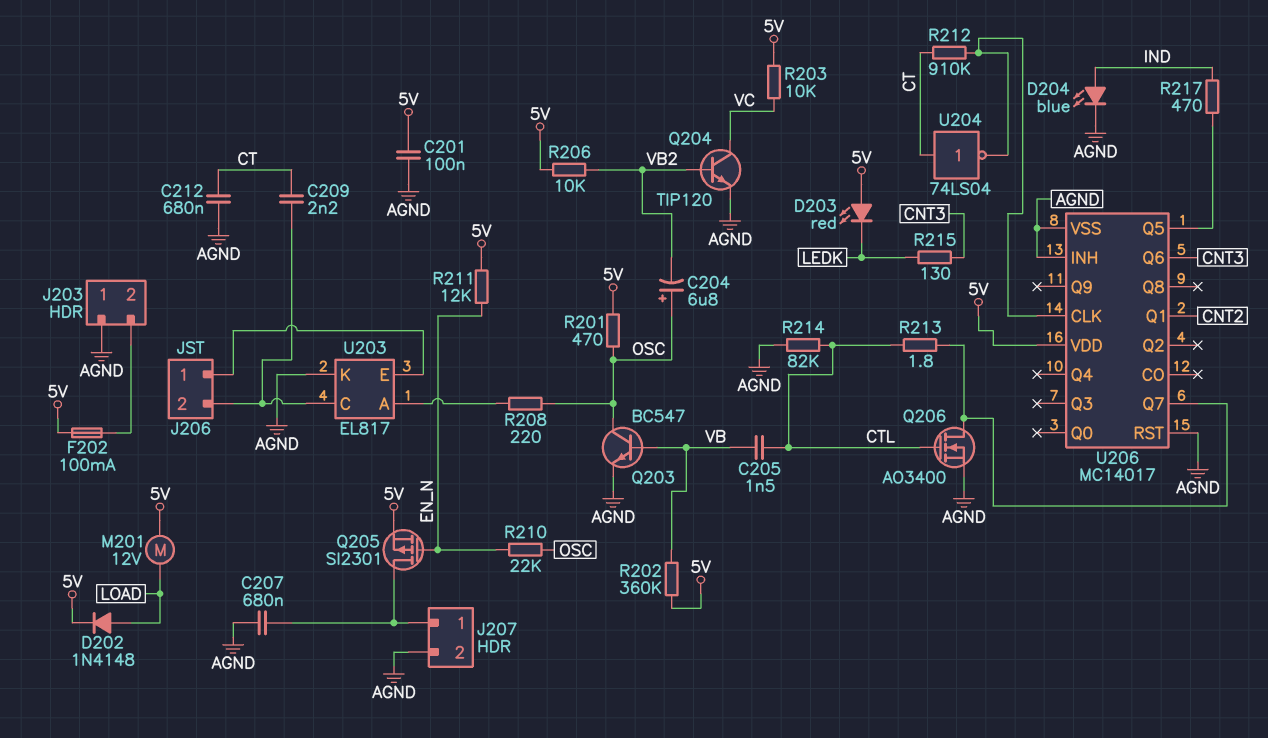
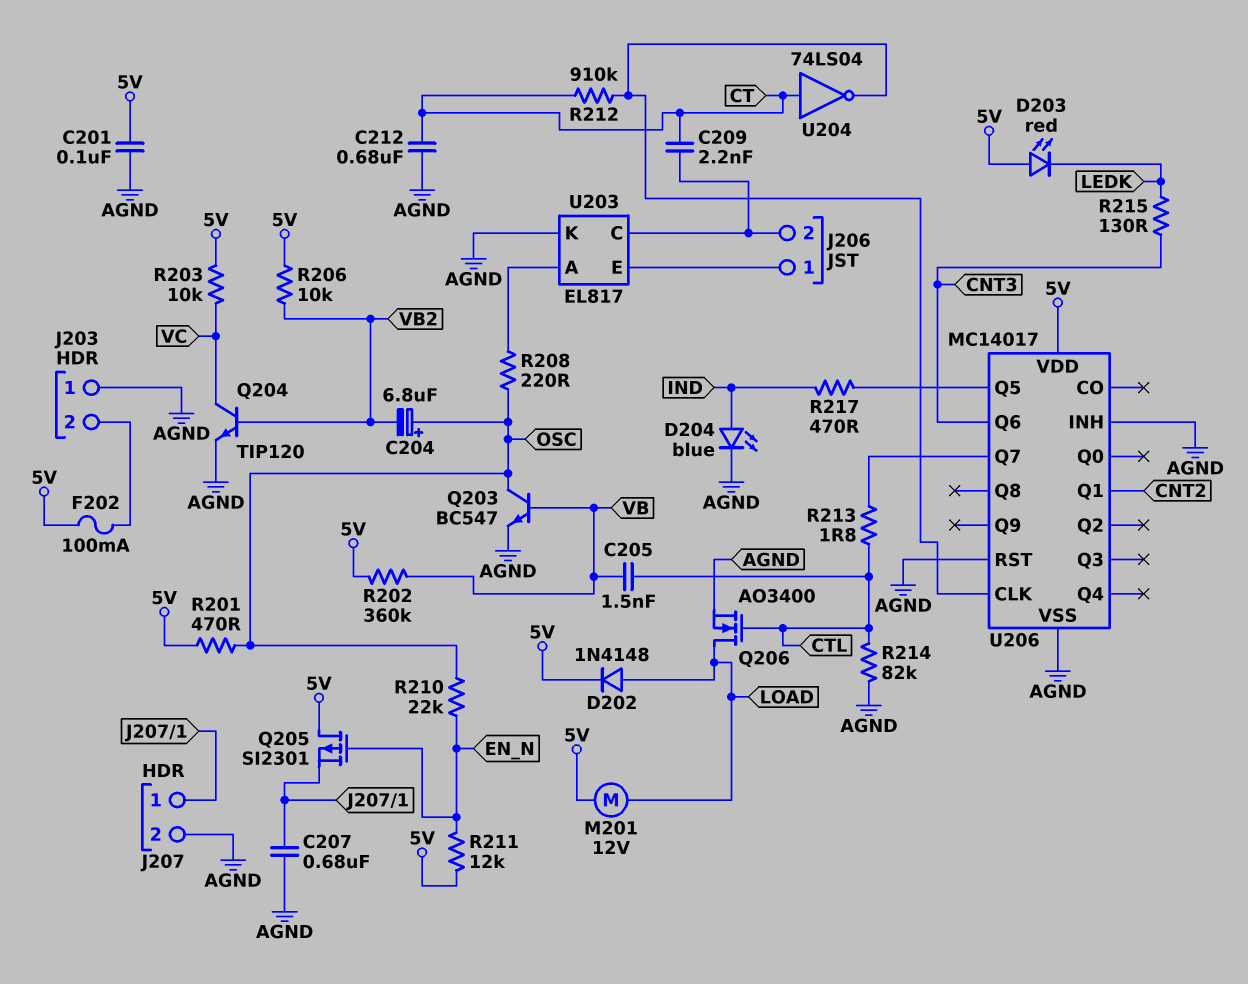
Q205: PMOS SI2301 (G EN_N, D J207/1, S 5V) -> PMOS SI2301 (G EN_N, D 5V, S J207/1)
Q206: NMOS AO3400 (G CTL, D U206/Q7, S AGND) -> NMOS AO3400 (G CTL, D LOAD, S AGND)

